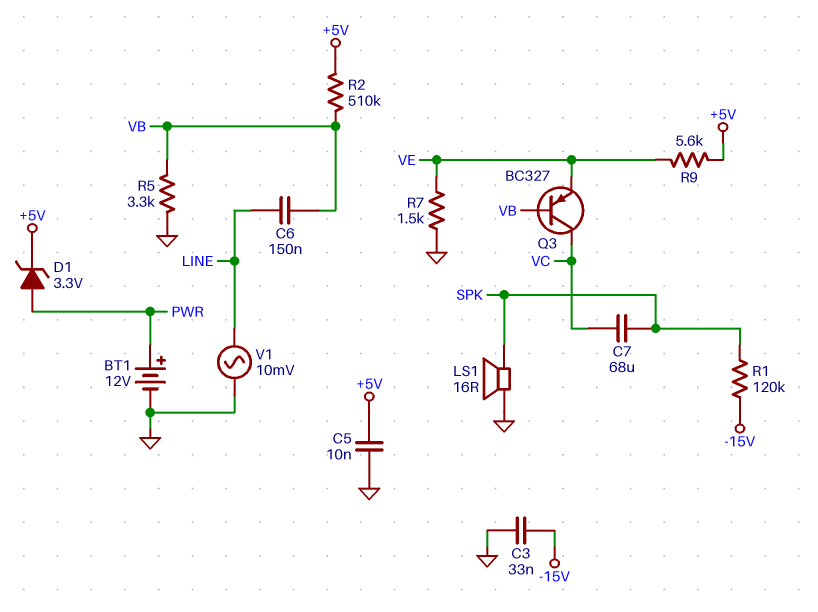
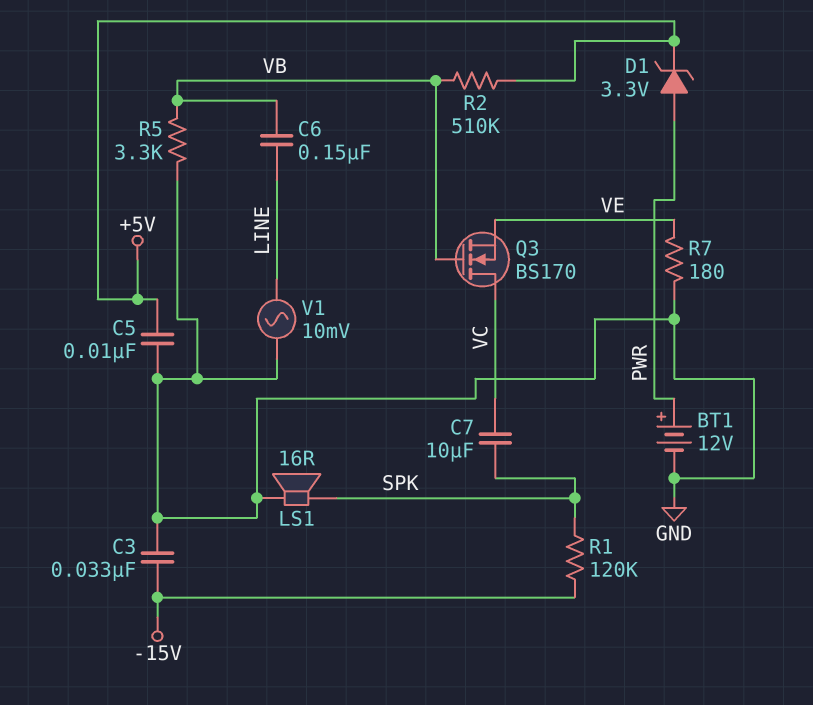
C7: 68uF (SPK, VC) -> 10uF (SPK, VC)
Q3: PNP BC327 (B VB, C VC, E VE) -> NMOS BS170 (G VB, D VC, S VE)
R7: 1.5k (GND, VE) -> 180 (GND, VE)
R9: 5.6k (+5V, VE) -> none

